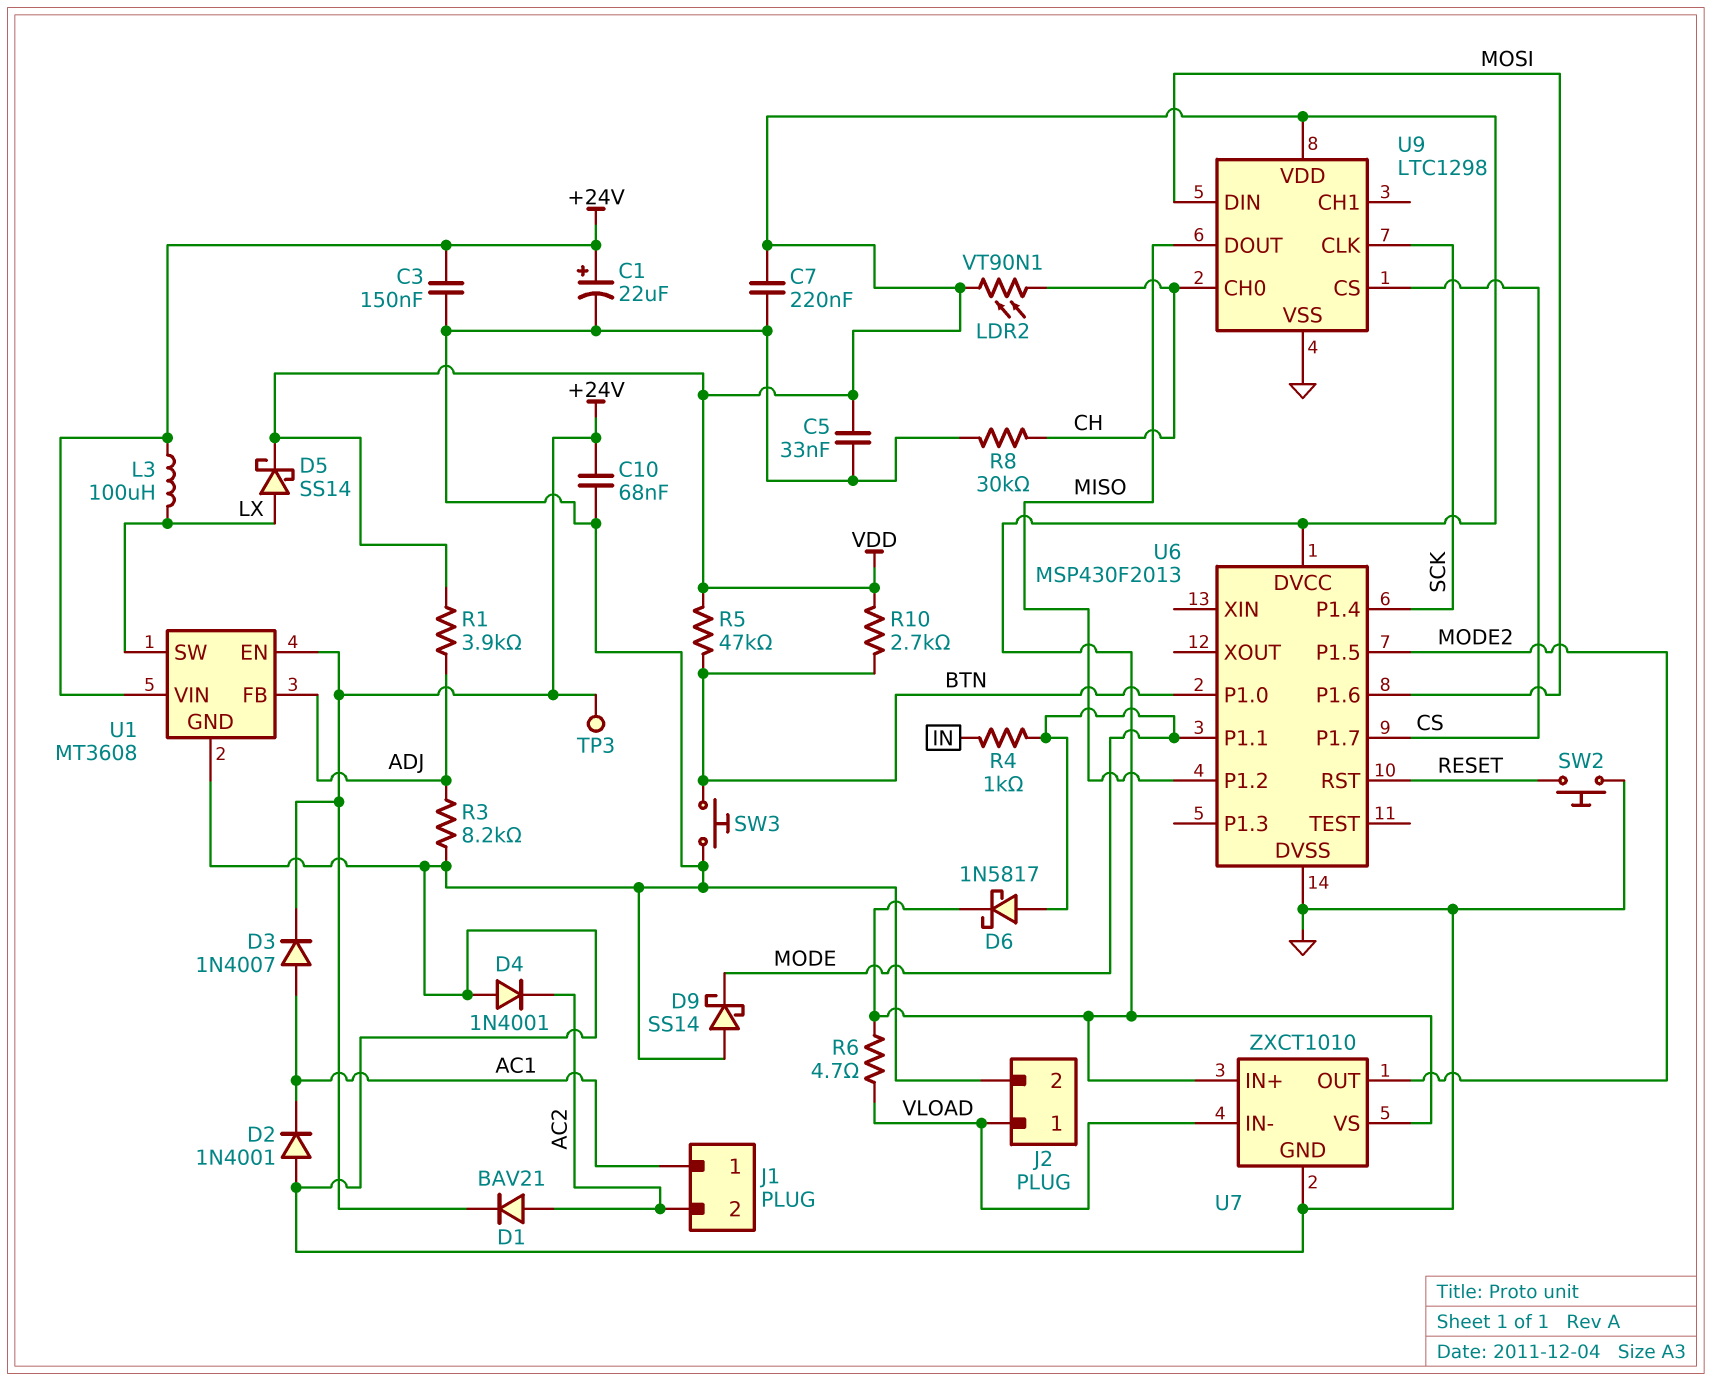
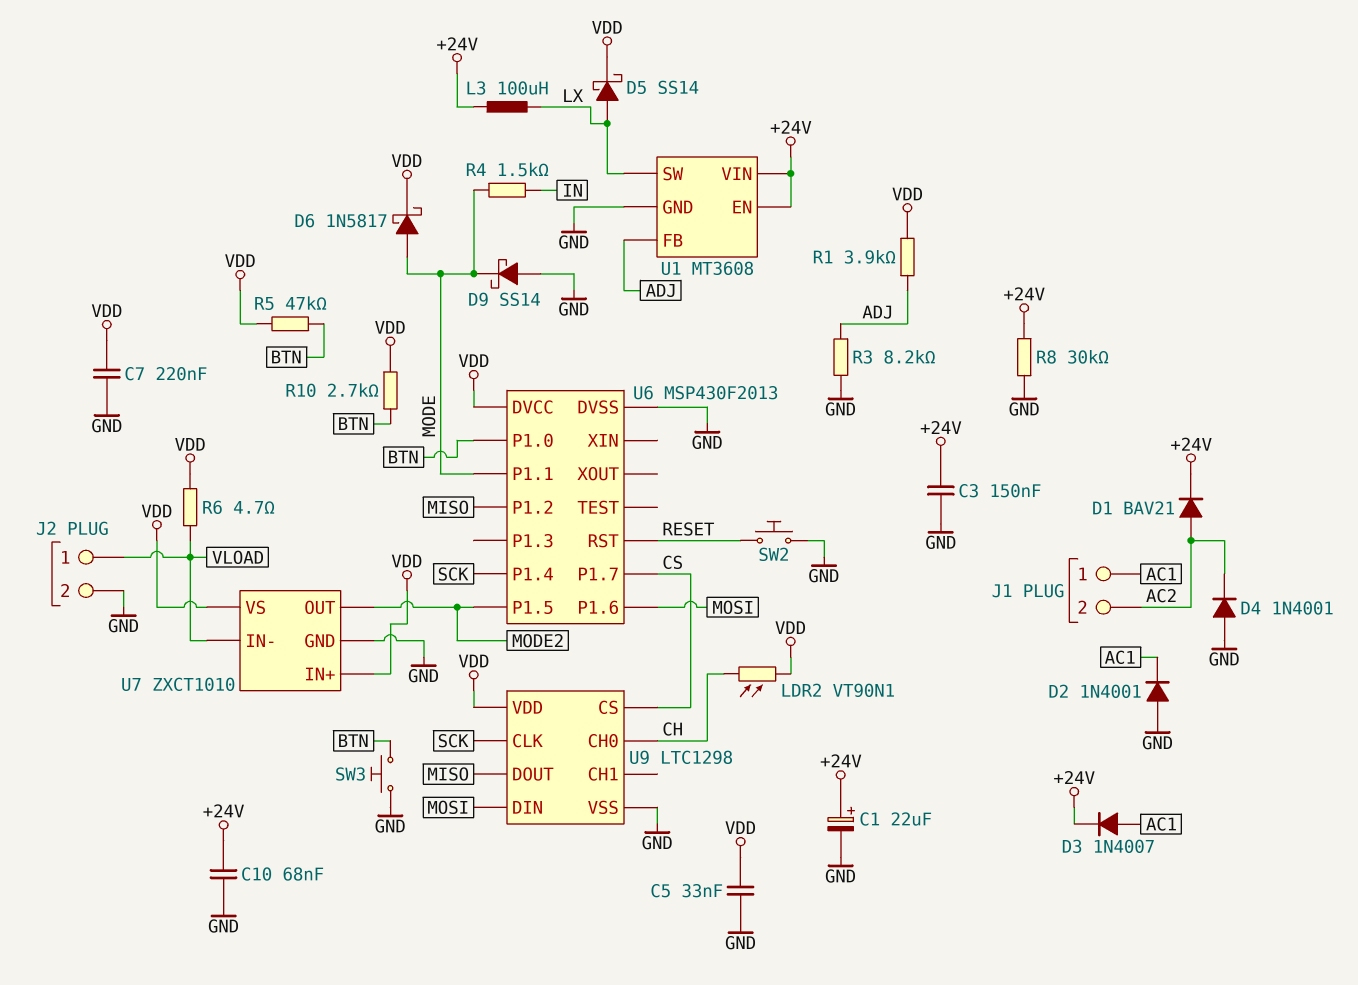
R4: 1k (IN, MODE) -> 1.5k (IN, MODE)
R8: 30k (CH, GND) -> 30k (+24V, GND)
TP3: test point (+24V) -> none

